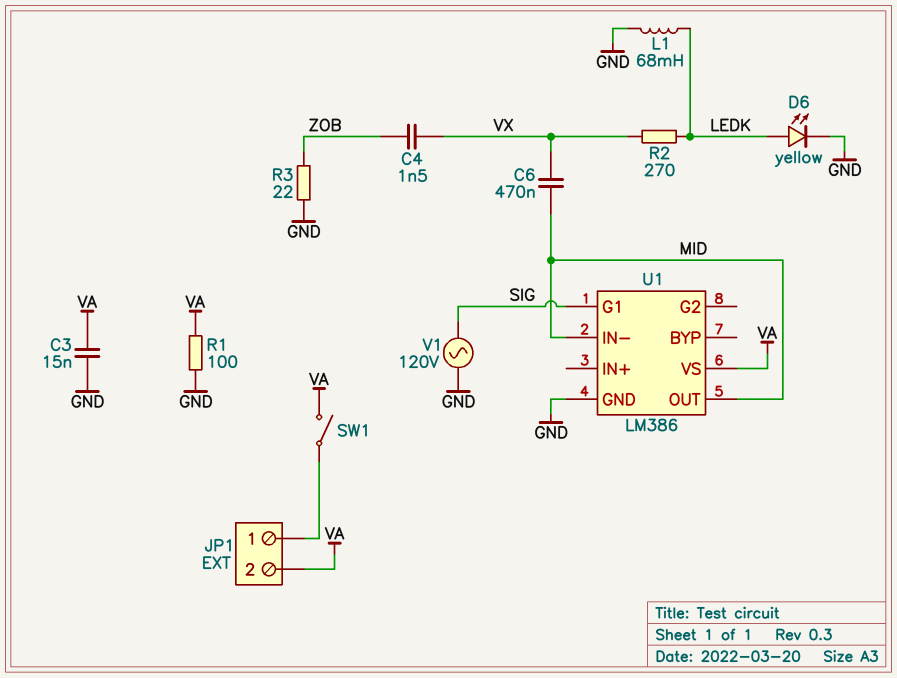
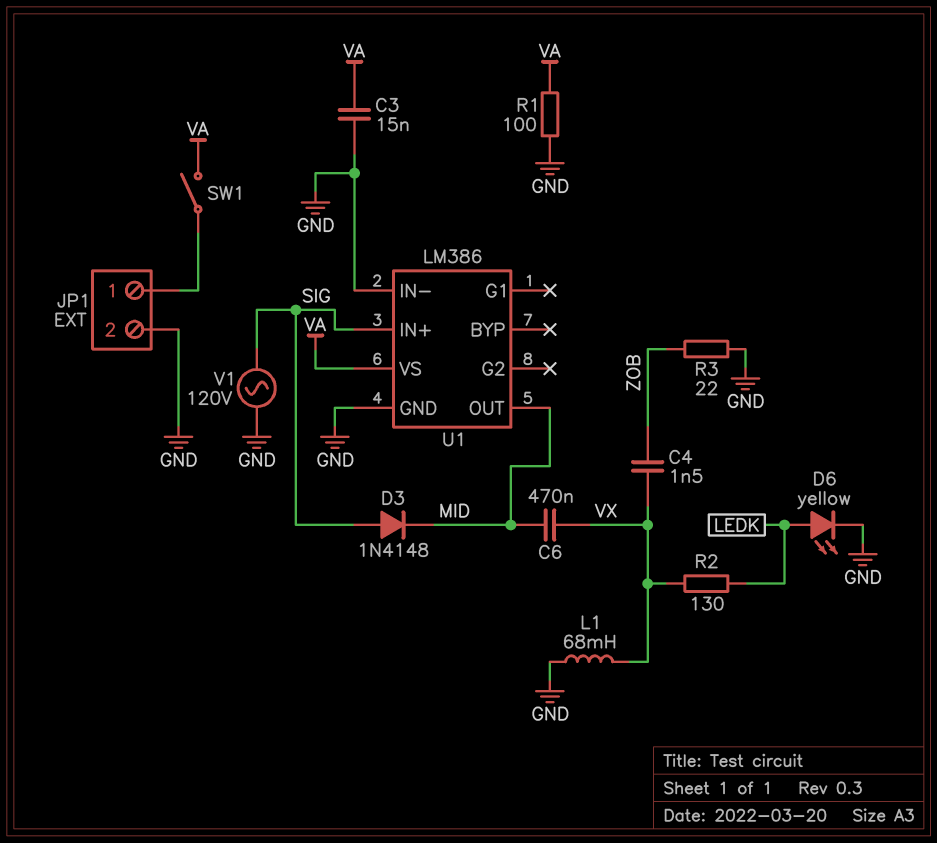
D3: none -> diode 1N4148 (A SIG, K MID)
JP1 pin 2: VA -> GND
L1: 68mH (GND, LEDK) -> 68mH (GND, VX)
R2: 270 (LEDK, VX) -> 130 (LEDK, VX)
U1 pin G1: SIG -> none
U1 pin IN+: none -> SIG
U1 pin IN-: MID -> GND

